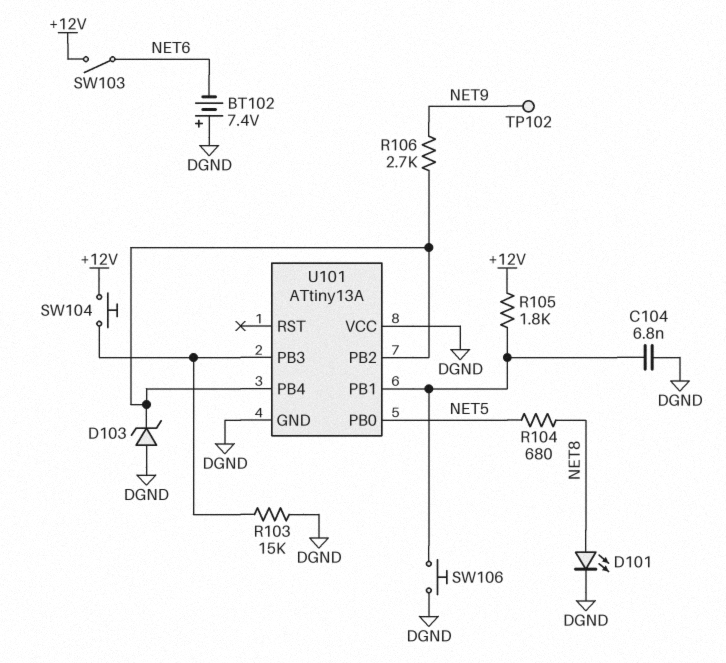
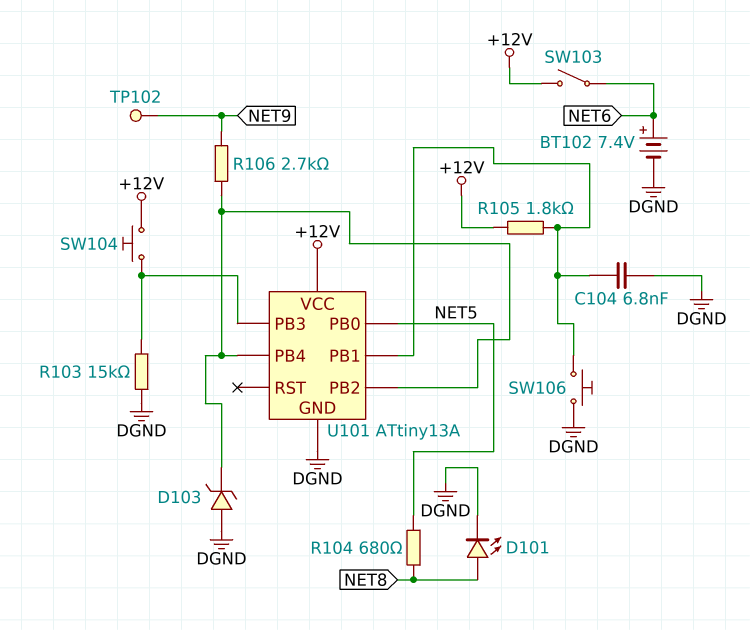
BT102: 7.4V (plus DGND, minus NET6) -> 7.4V (plus NET6, minus DGND)
U101 pin VCC: DGND -> +12V

